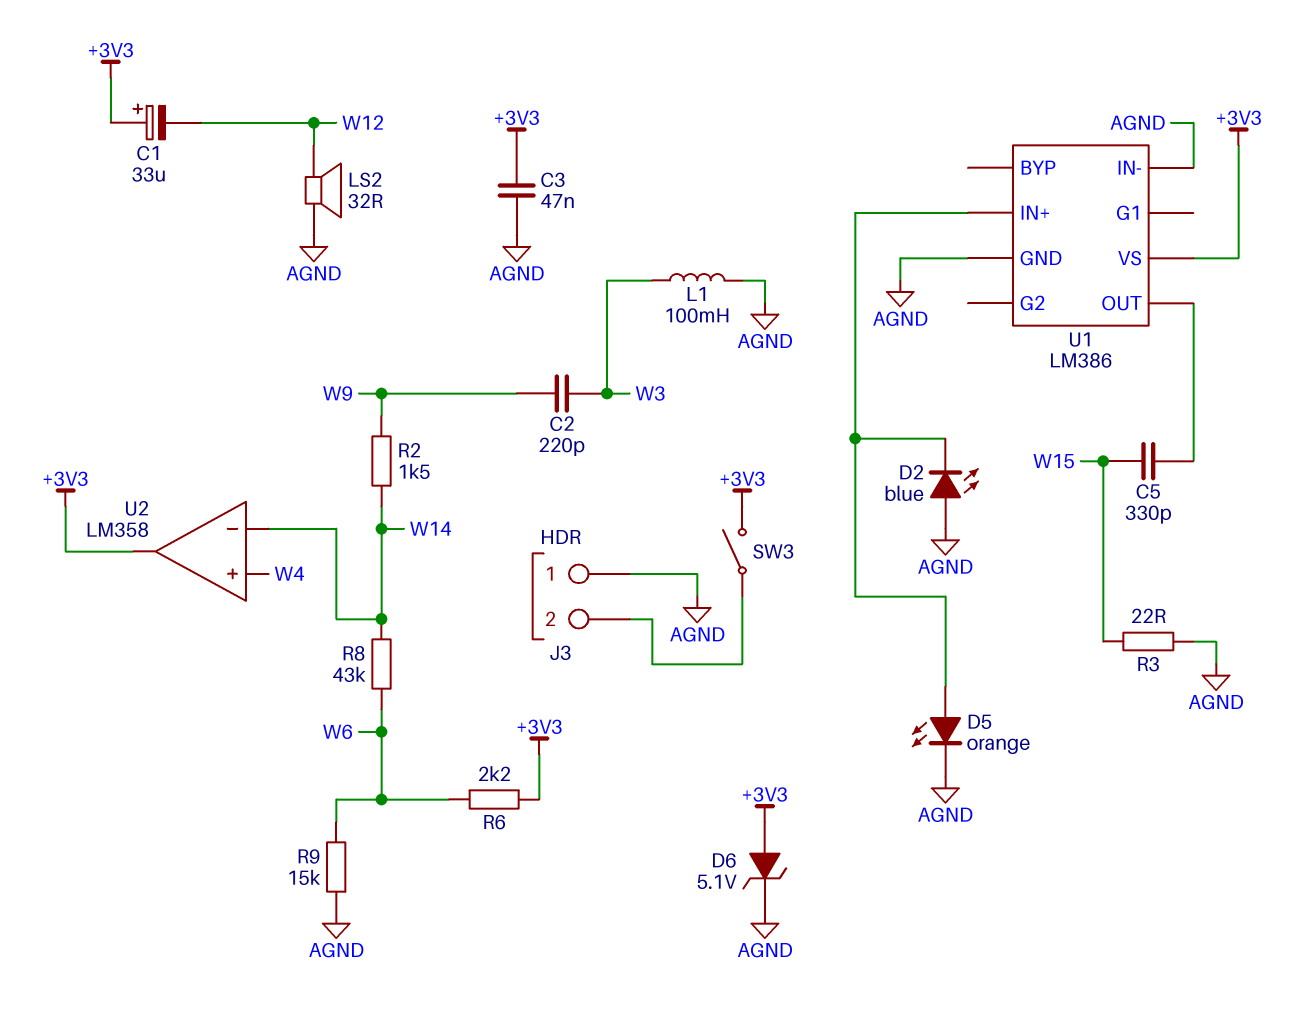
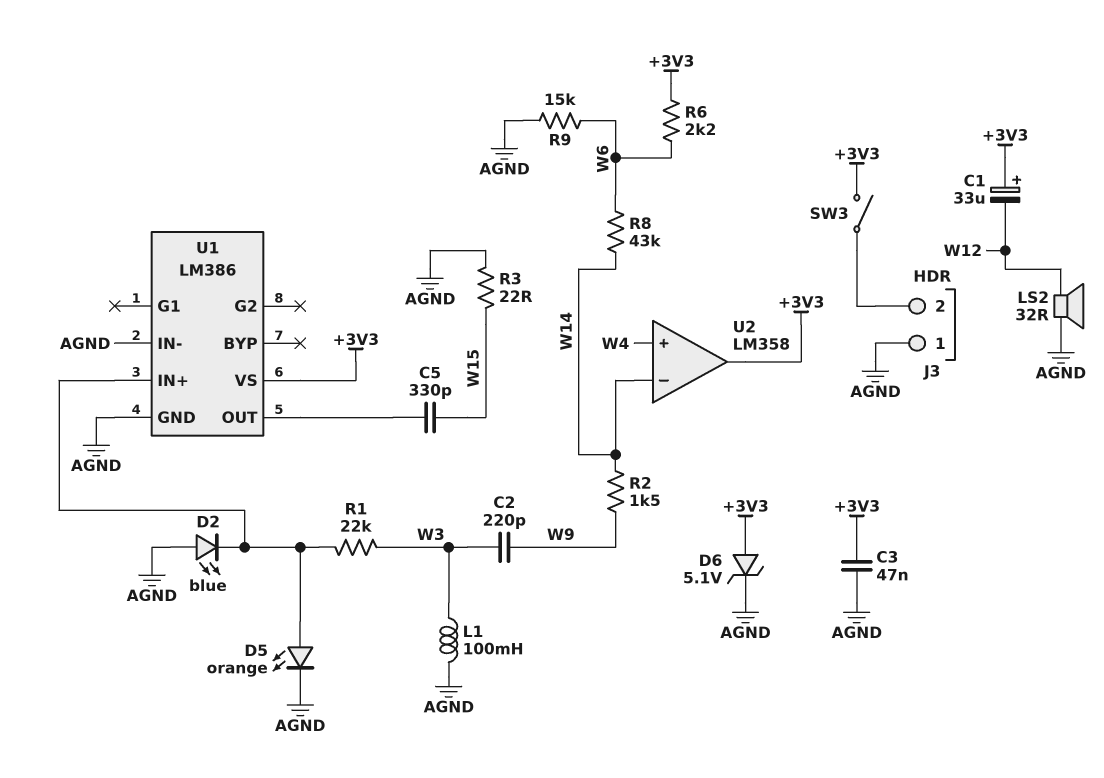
R1: none -> 22k (U1/IN+, W3)

